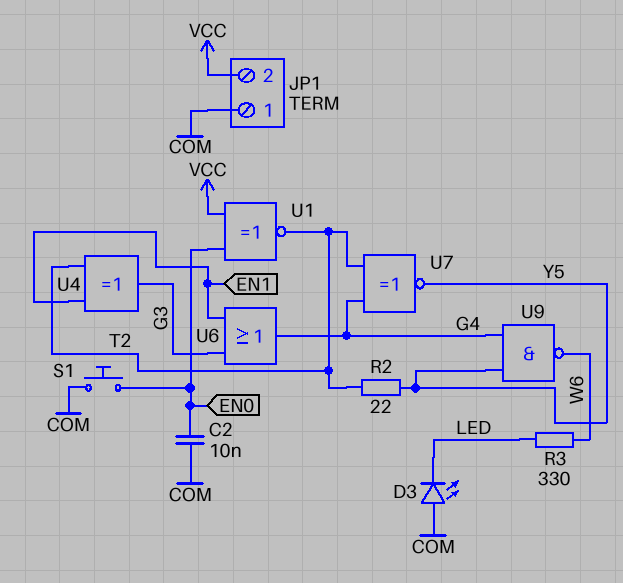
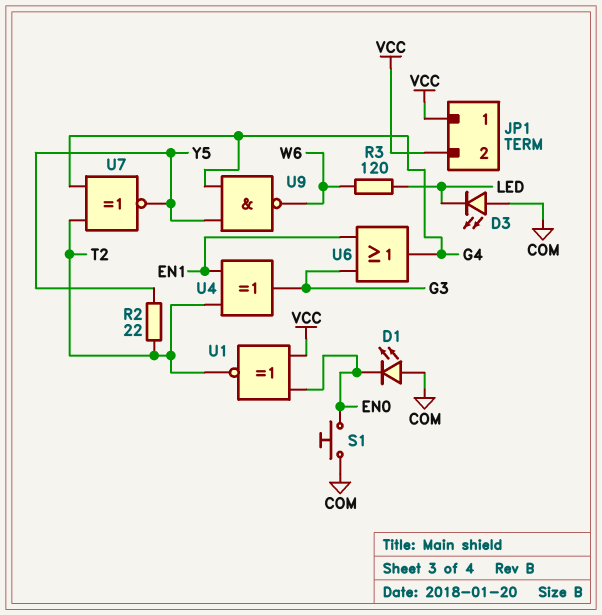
C2: 10nF (COM, EN0) -> none
D1: none -> LED (A COM, K EN0)
JP1 pin 1: COM -> VCC
R3: 330 (LED, W6) -> 120 (LED, W6)

